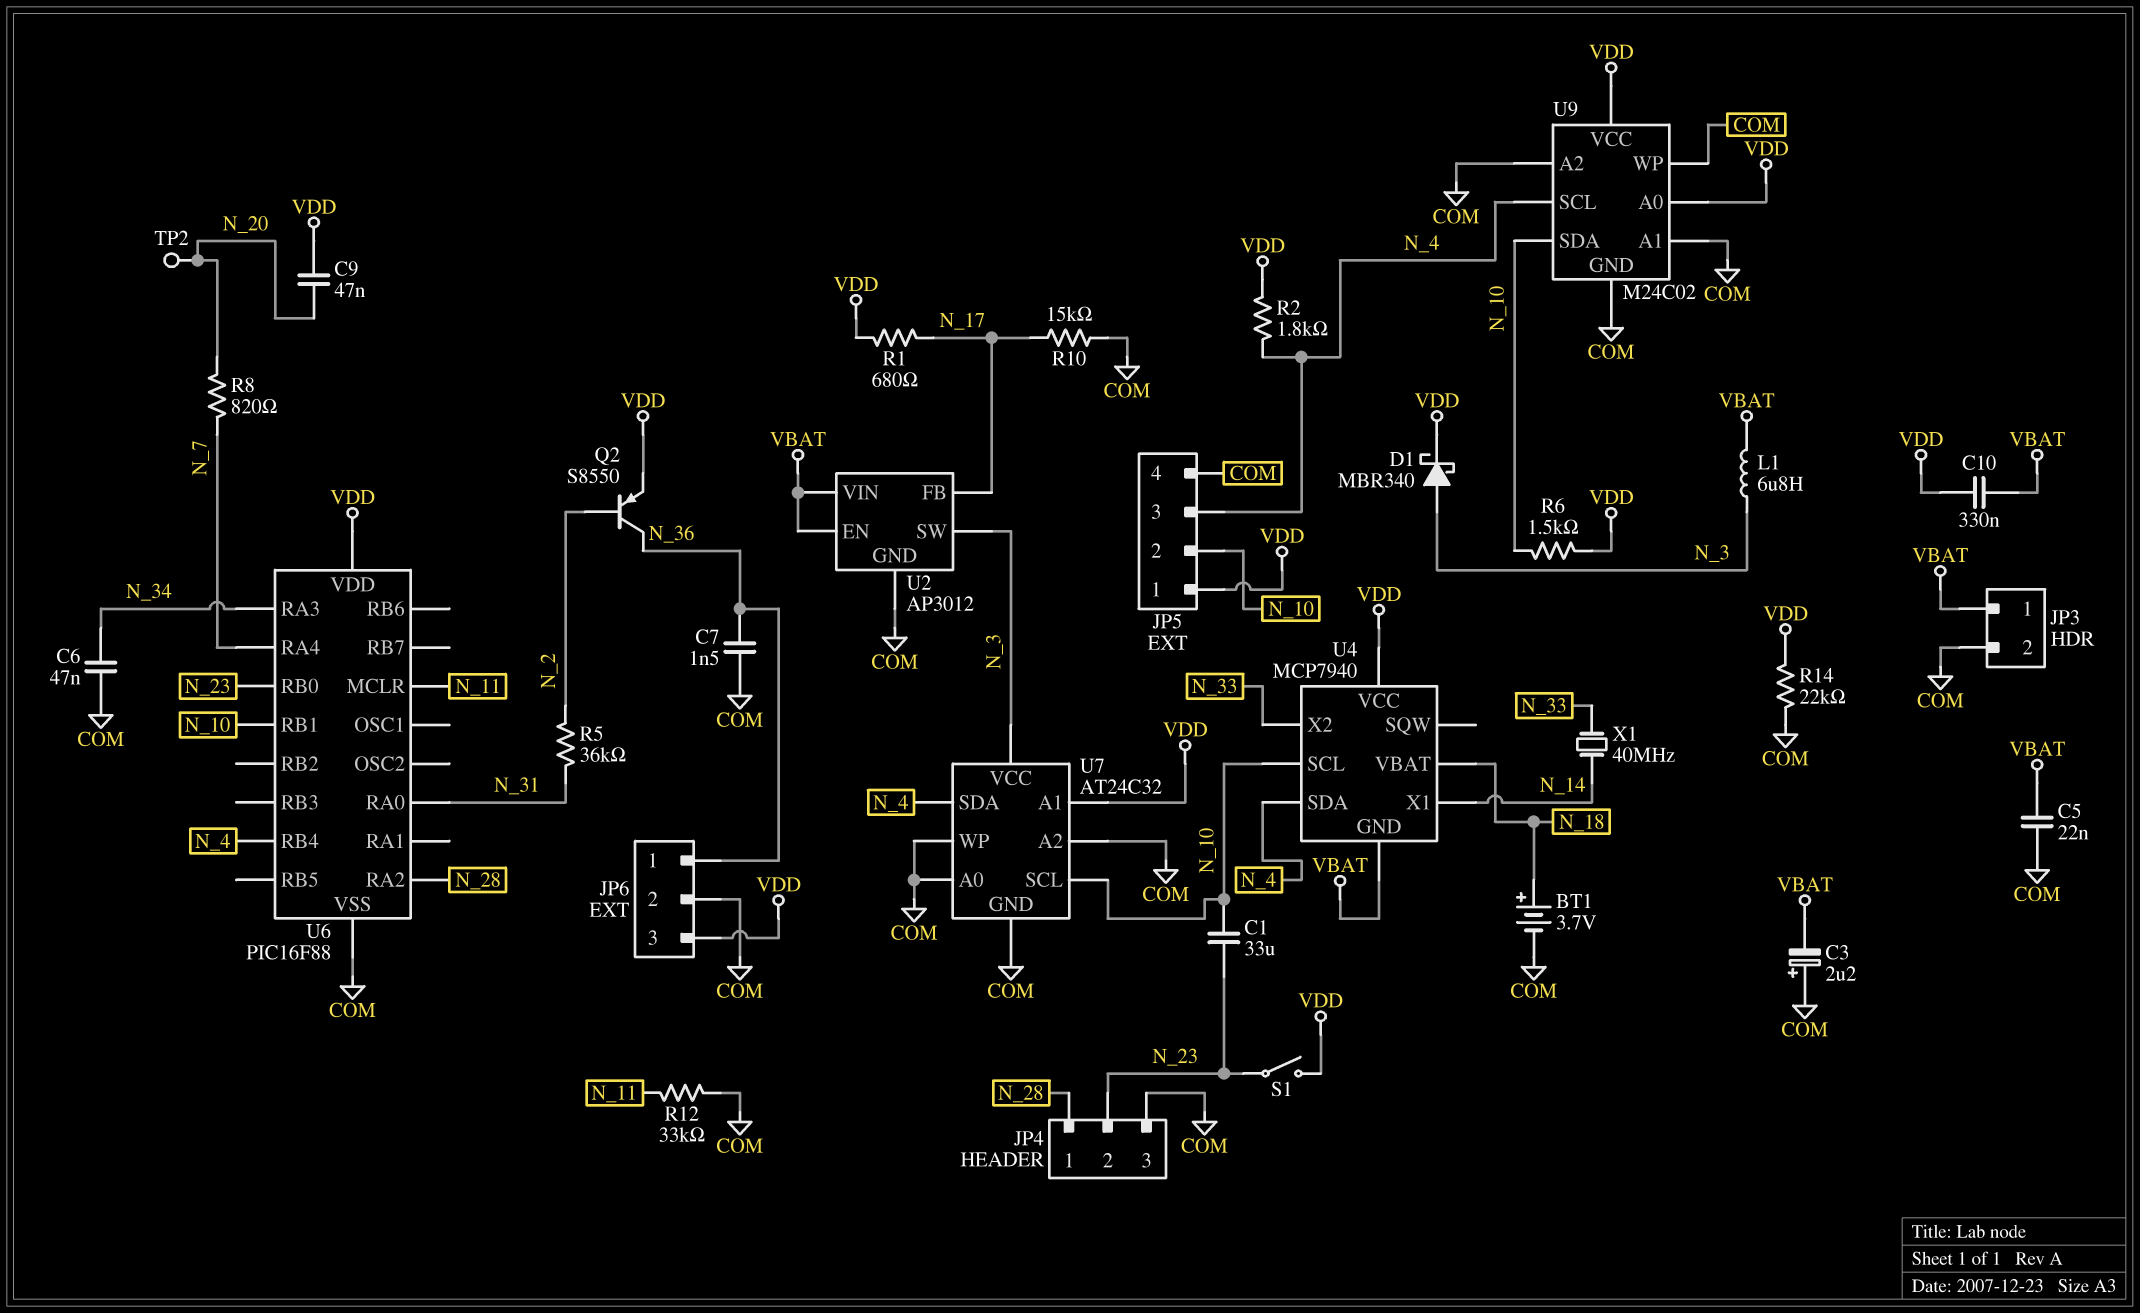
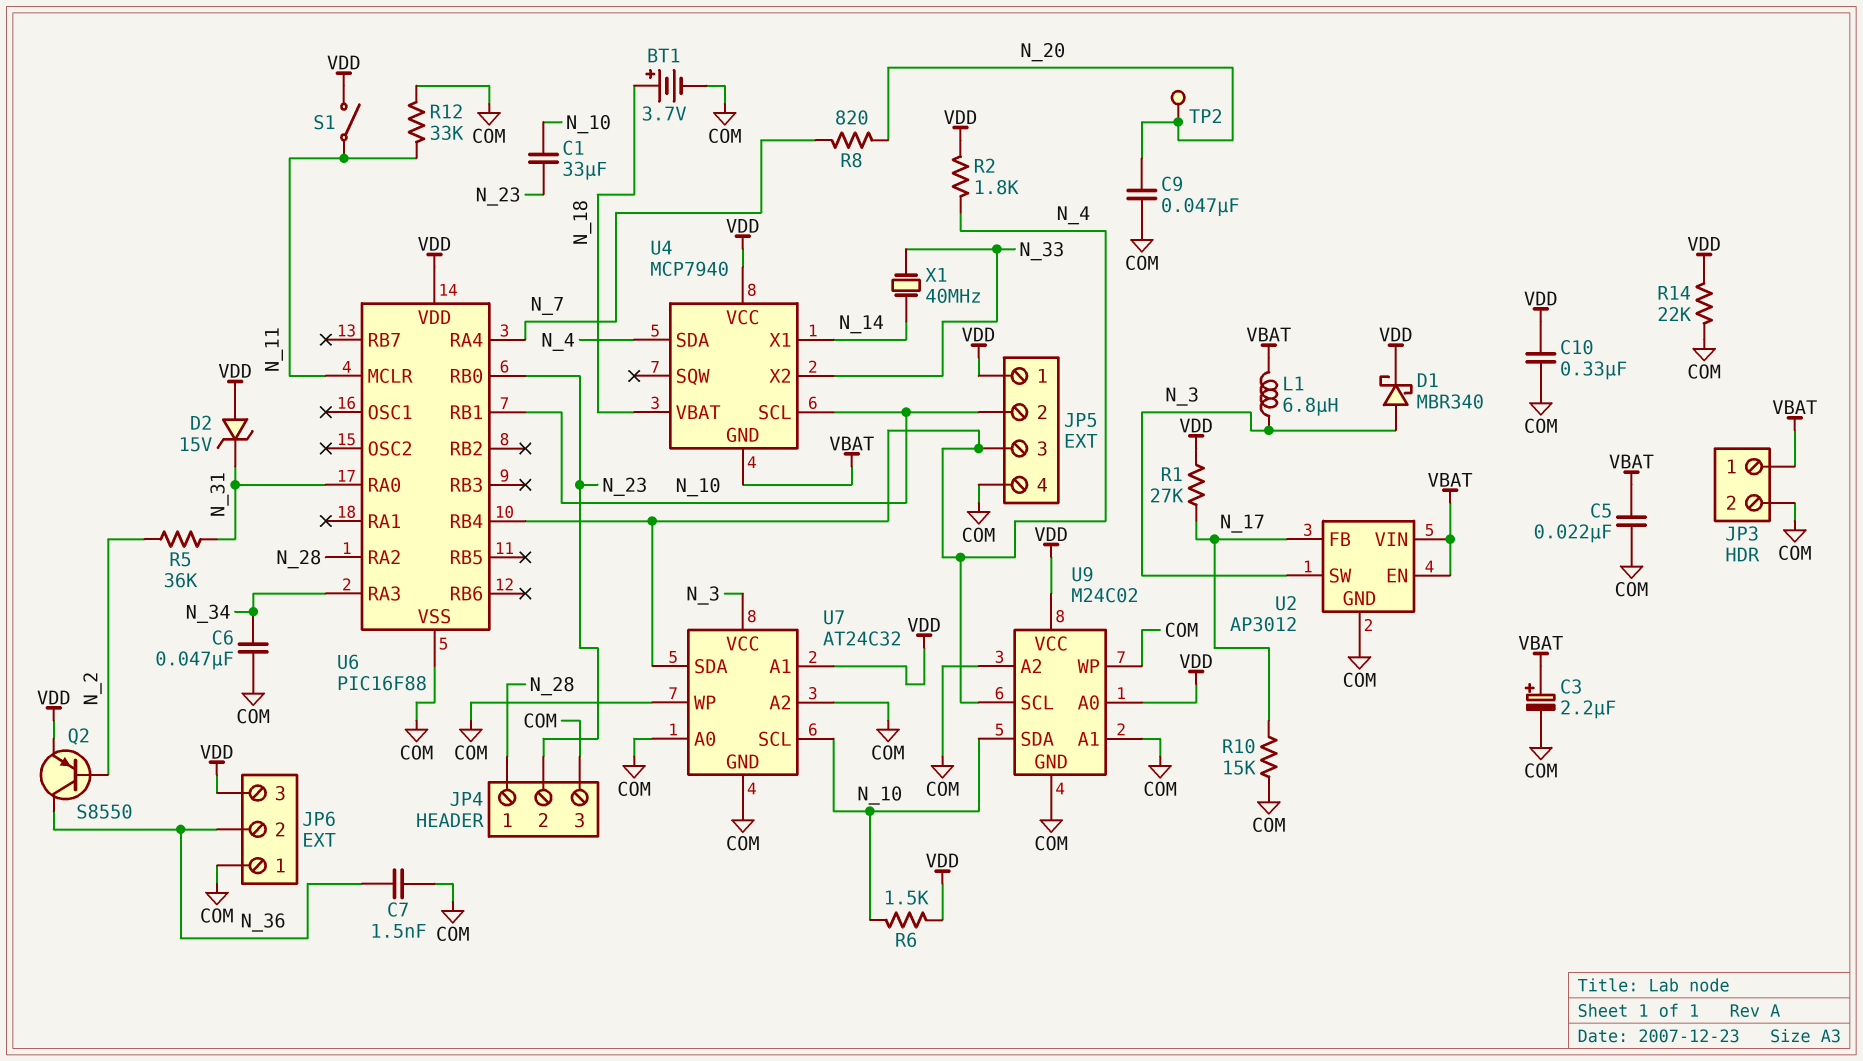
C3: 2.2uF (plus COM, minus VBAT) -> 2.2uF (plus VBAT, minus COM)
C9: 47nF (N_20, VDD) -> 47nF (COM, N_20)
C10: 330nF (VBAT, VDD) -> 330nF (COM, VDD)
D2: none -> zener 15V (A VDD, K N_31)
JP6 pin 1: N_36 -> COM
JP6 pin 2: COM -> N_36
R1: 680 (N_17, VDD) -> 27k (N_17, VDD)
S1: switch (N_23, VDD) -> switch (N_11, VDD)

